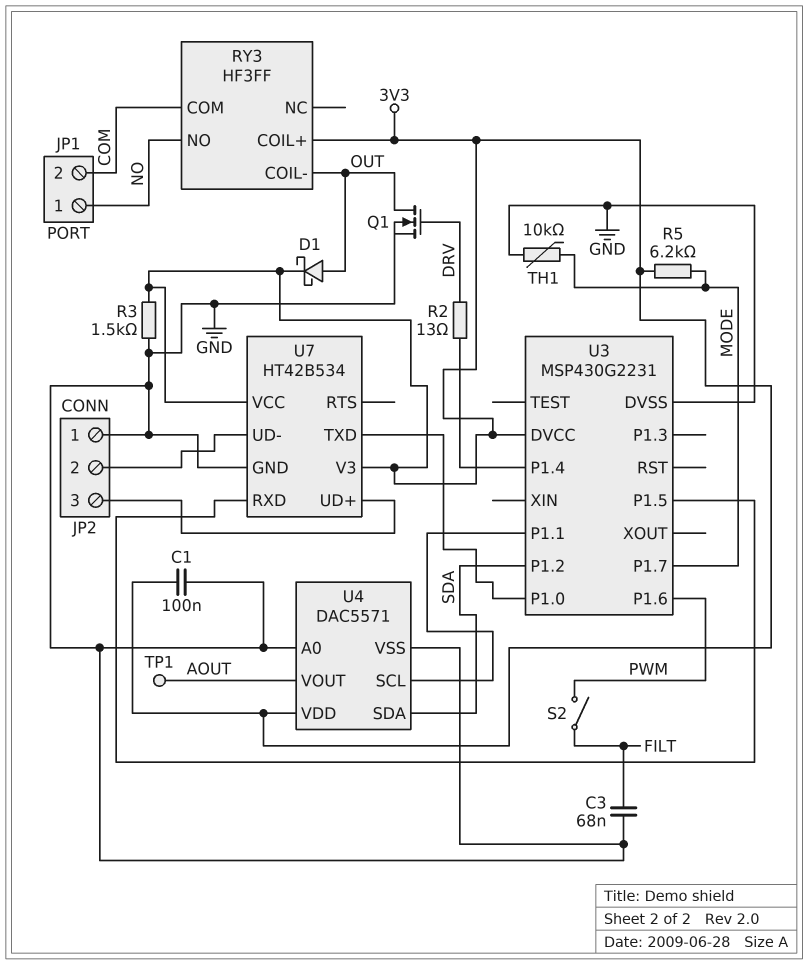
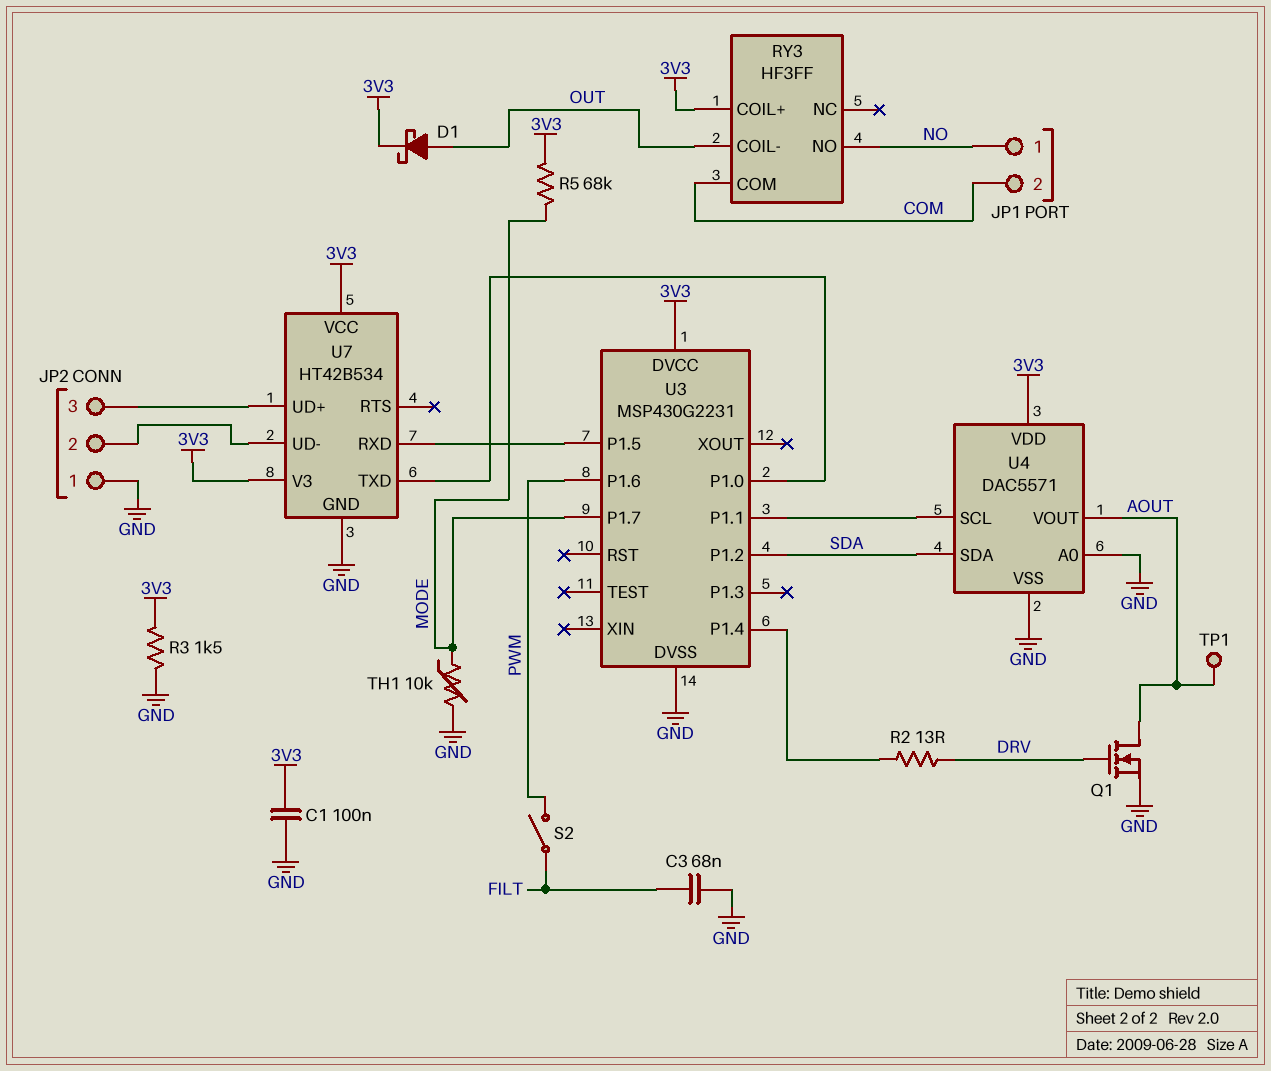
Q1: NMOS (G DRV, D OUT, S GND) -> NMOS (G DRV, D AOUT, S GND)
R5: 6.2k (3V3, MODE) -> 68k (3V3, MODE)

